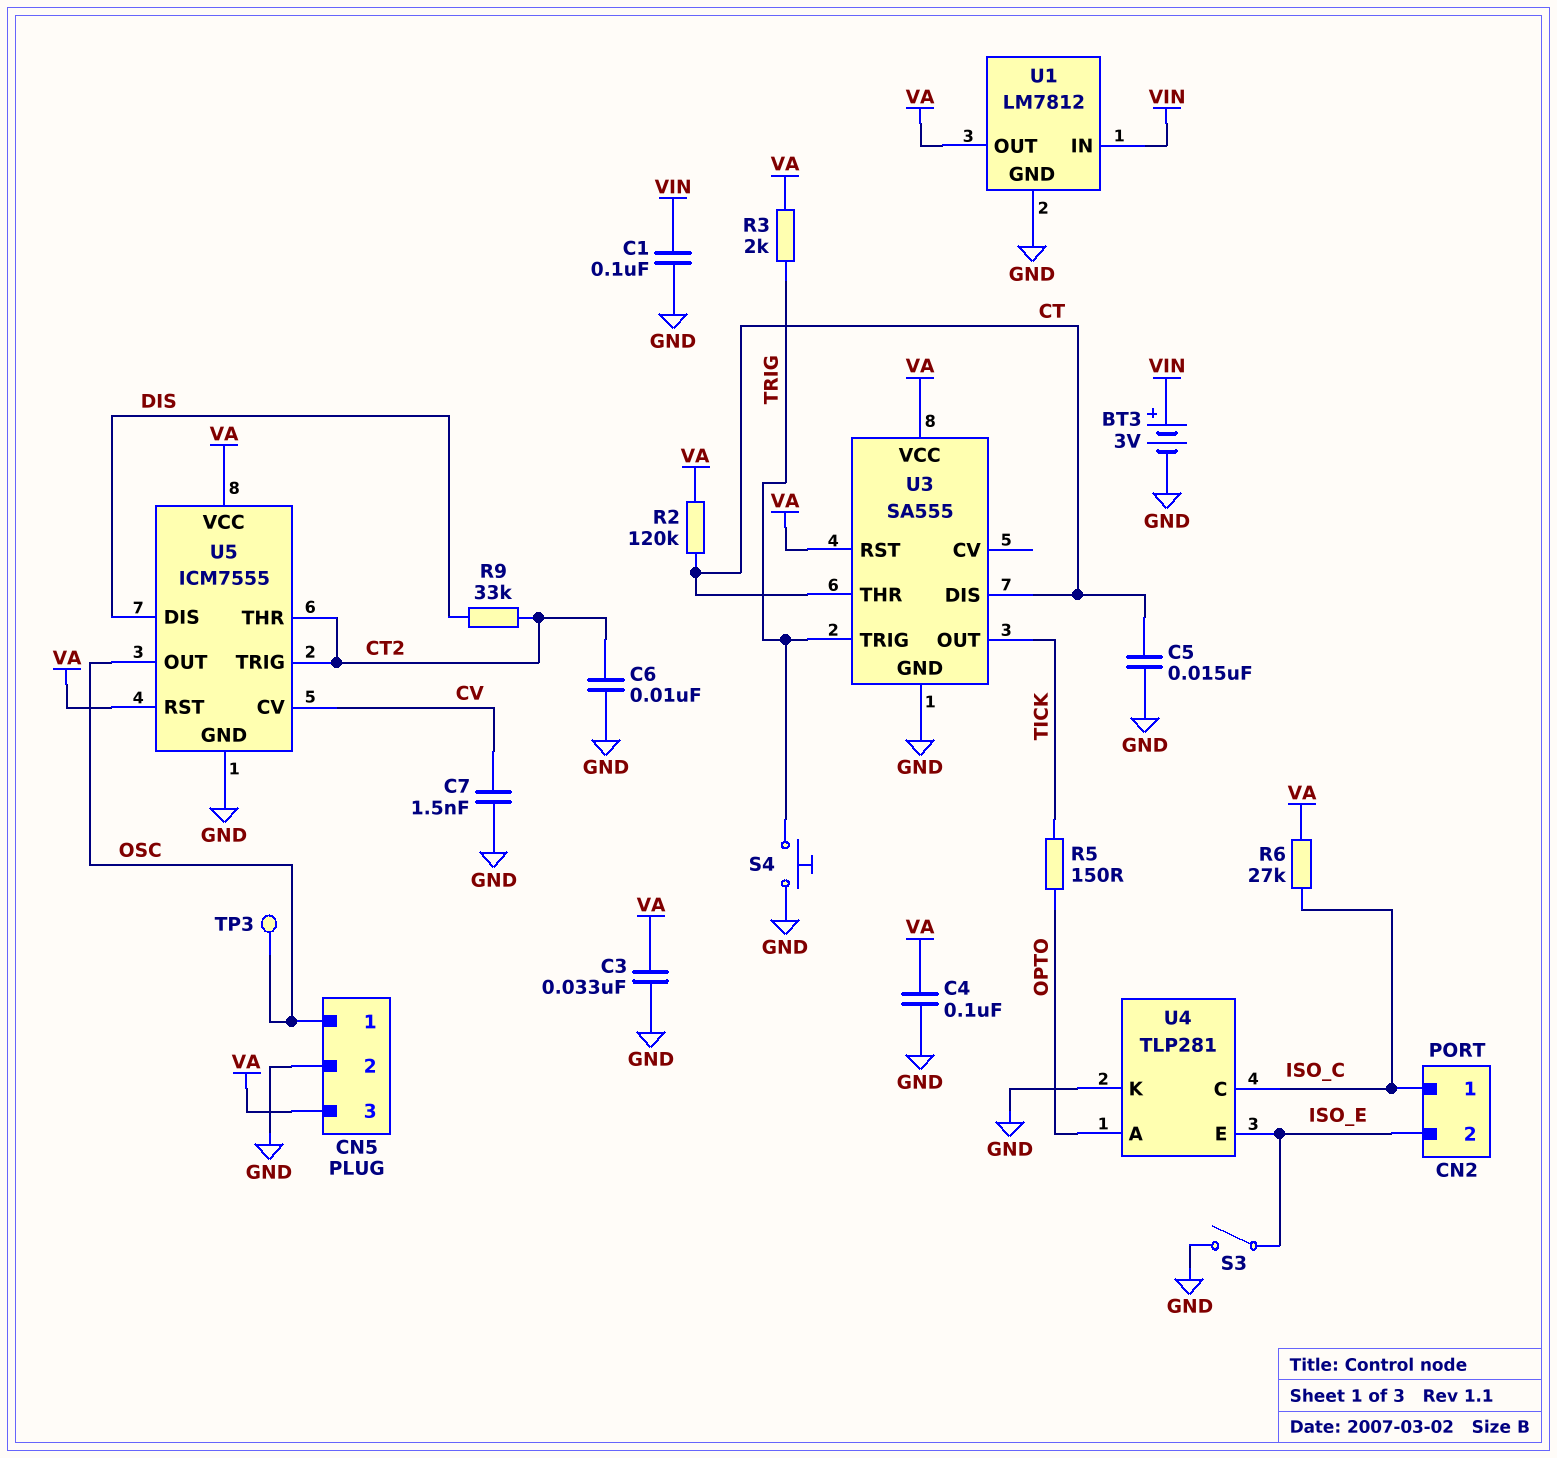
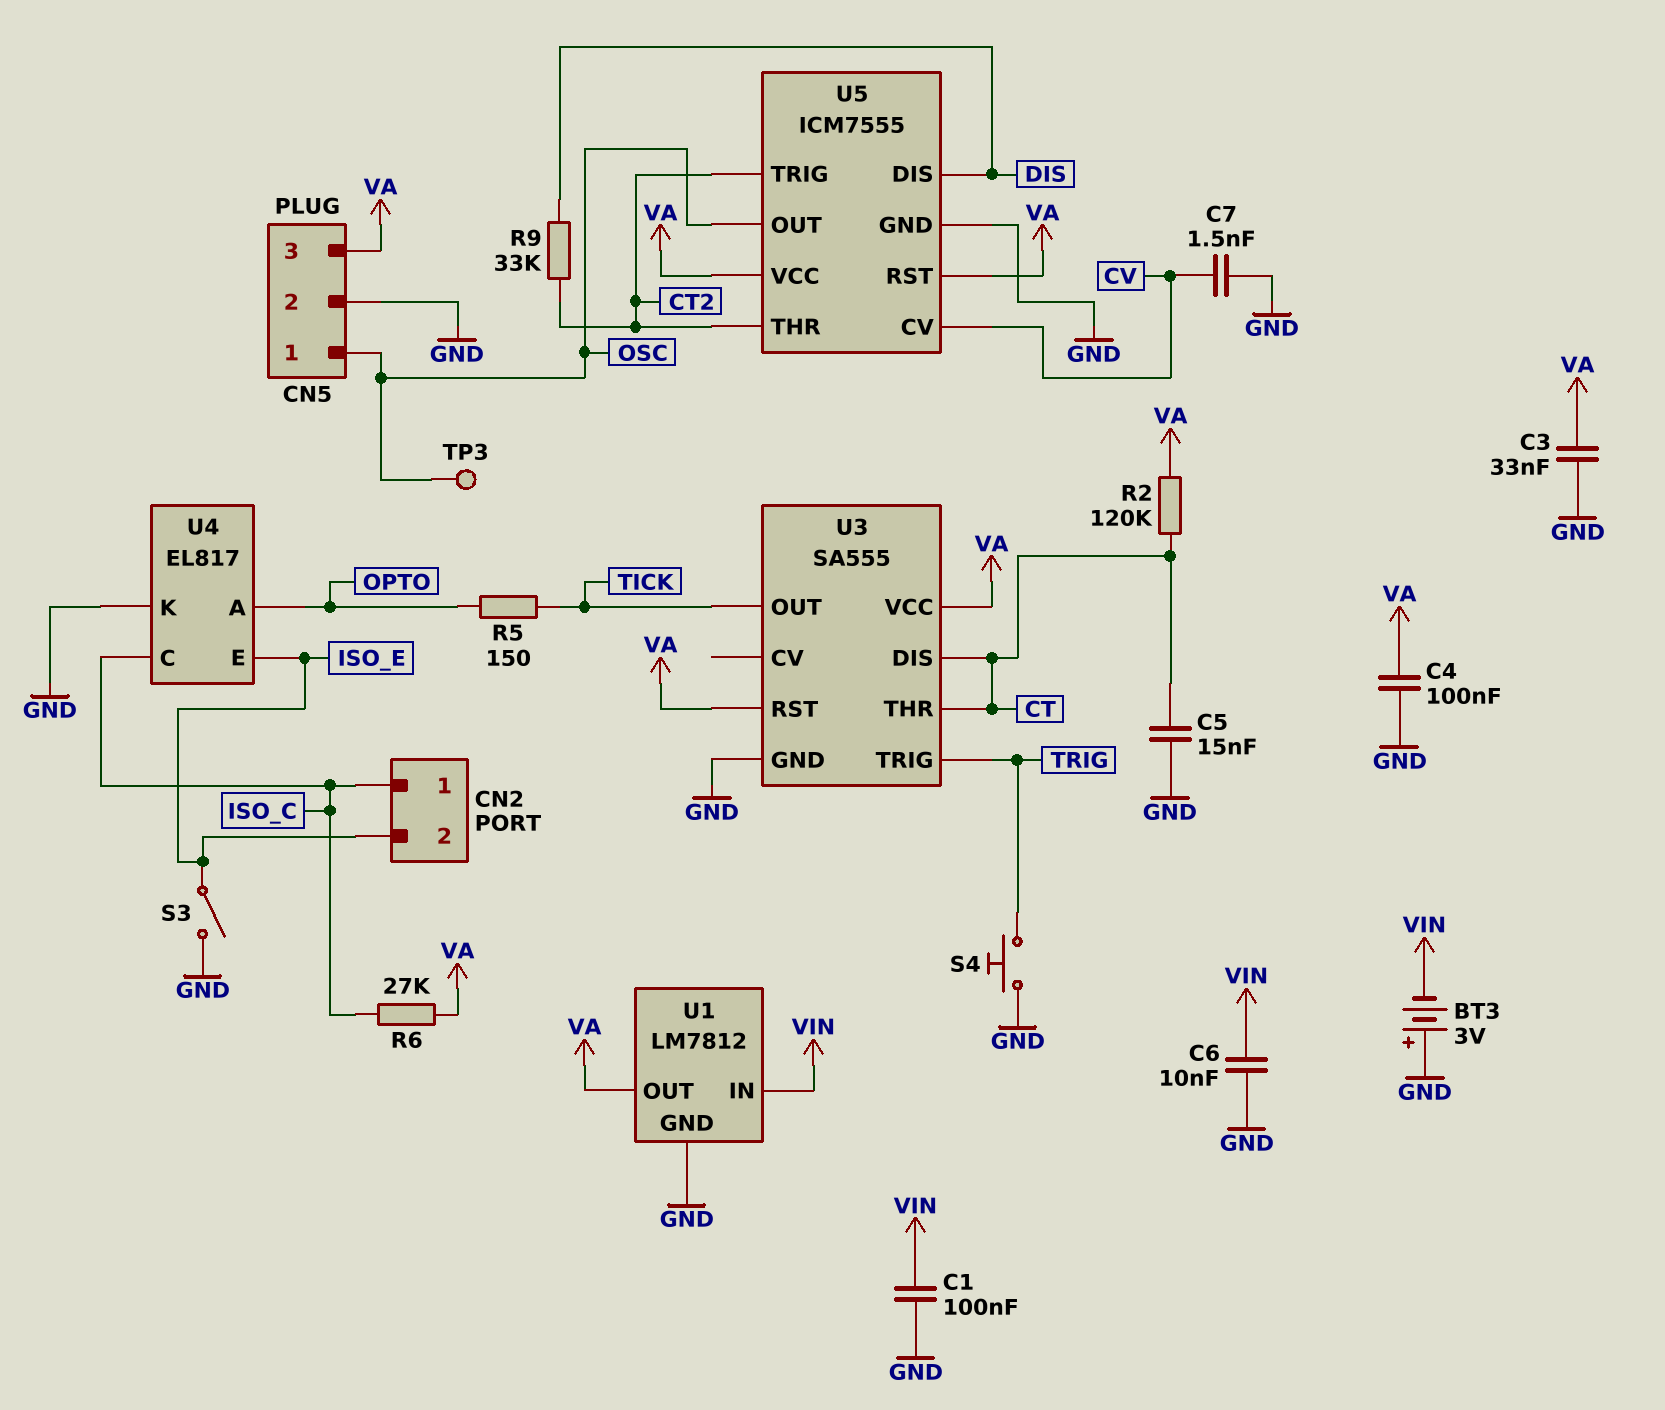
BT3: 3V (plus VIN, minus GND) -> 3V (plus GND, minus VIN)
C6: 10nF (CT2, GND) -> 10nF (GND, VIN)
R3: 2k (TRIG, VA) -> none
U4: TLP281 -> EL817

